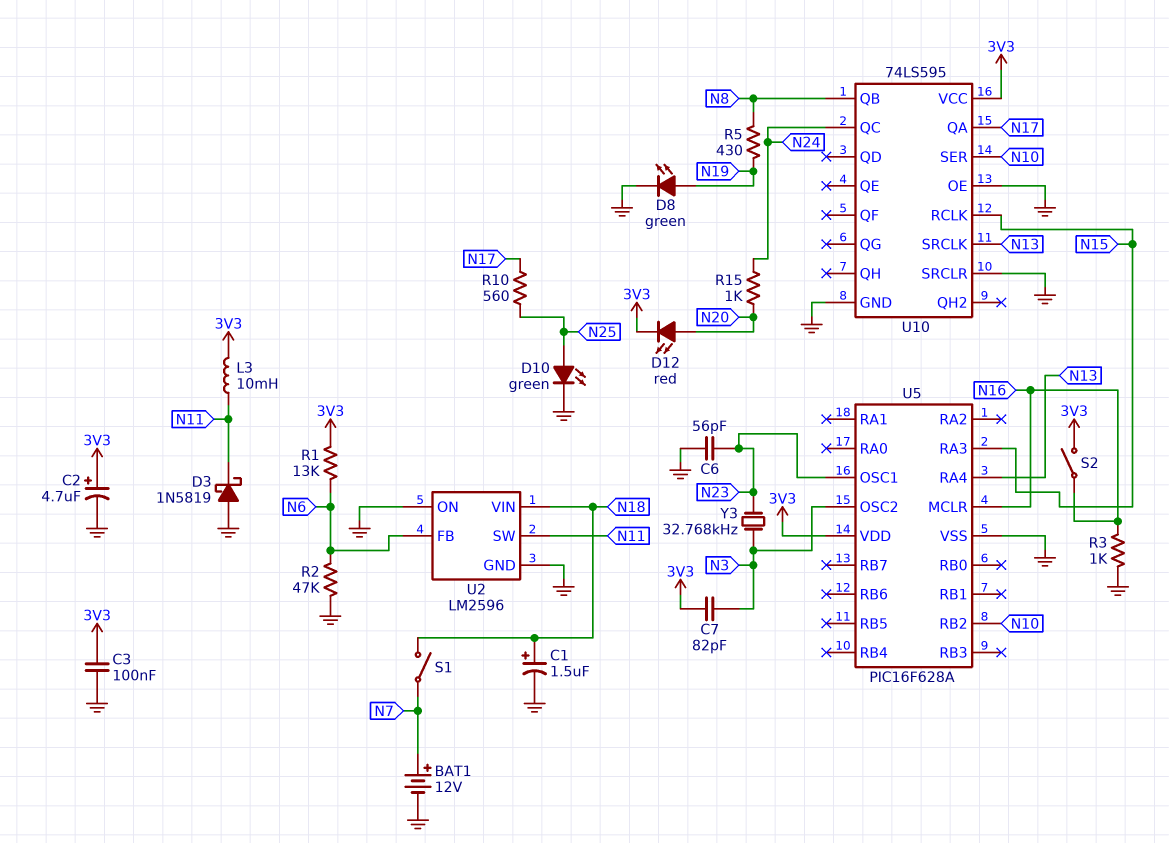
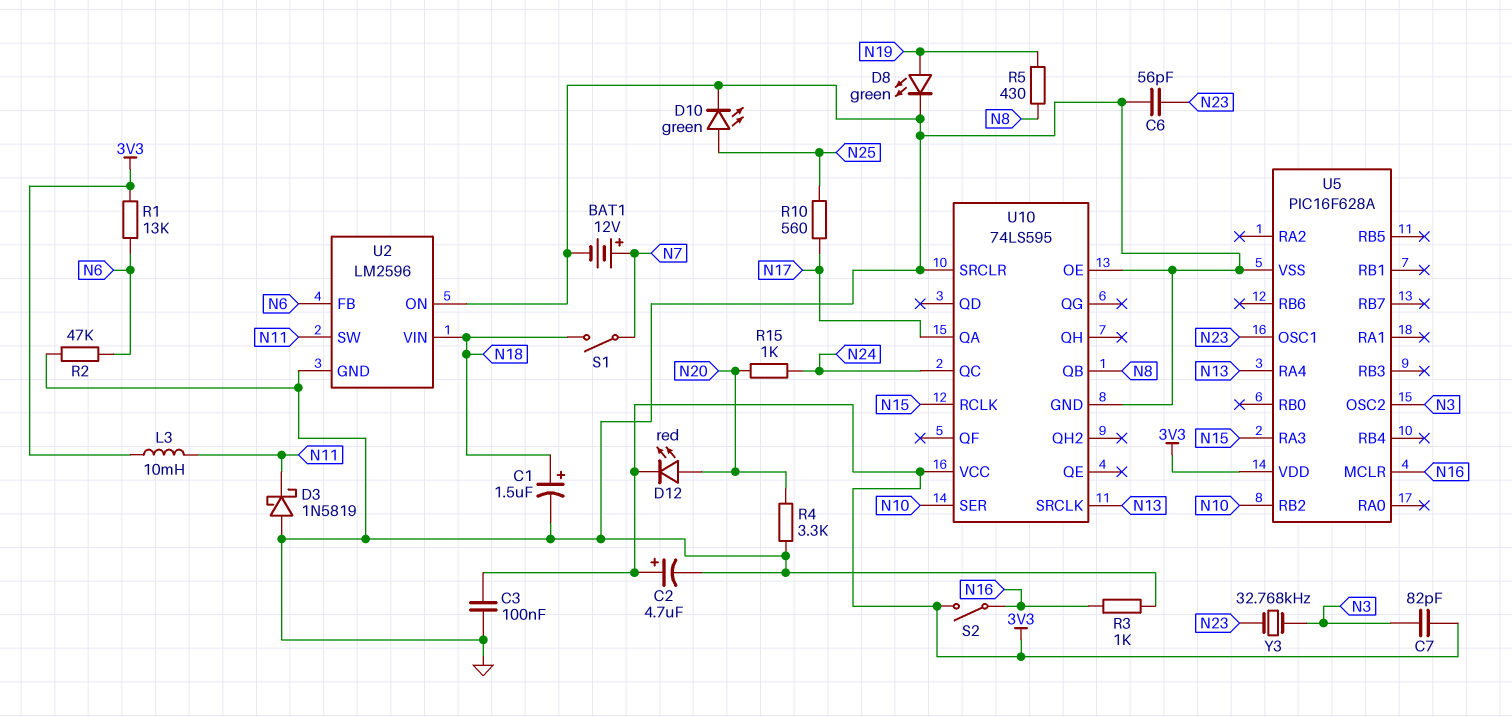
R4: none -> 3.3k (GND, N20)

